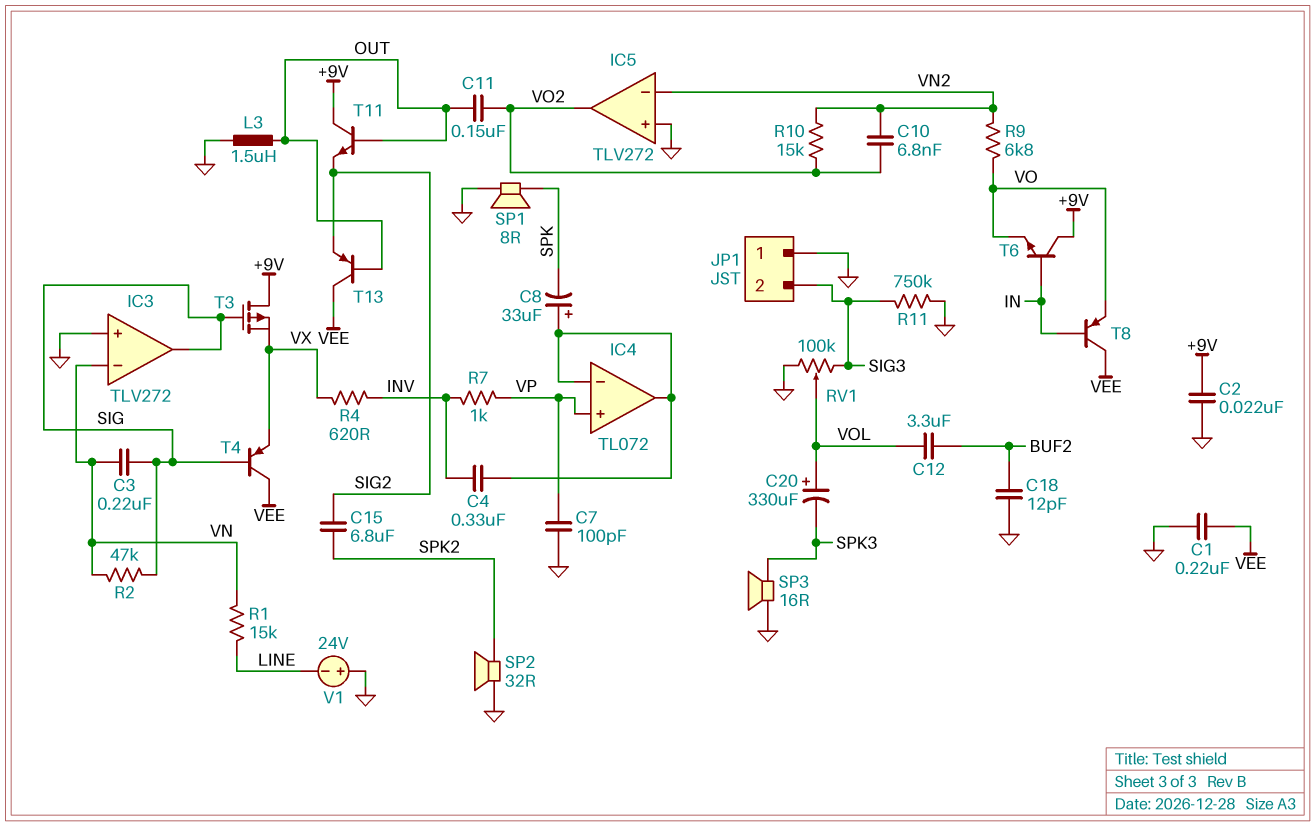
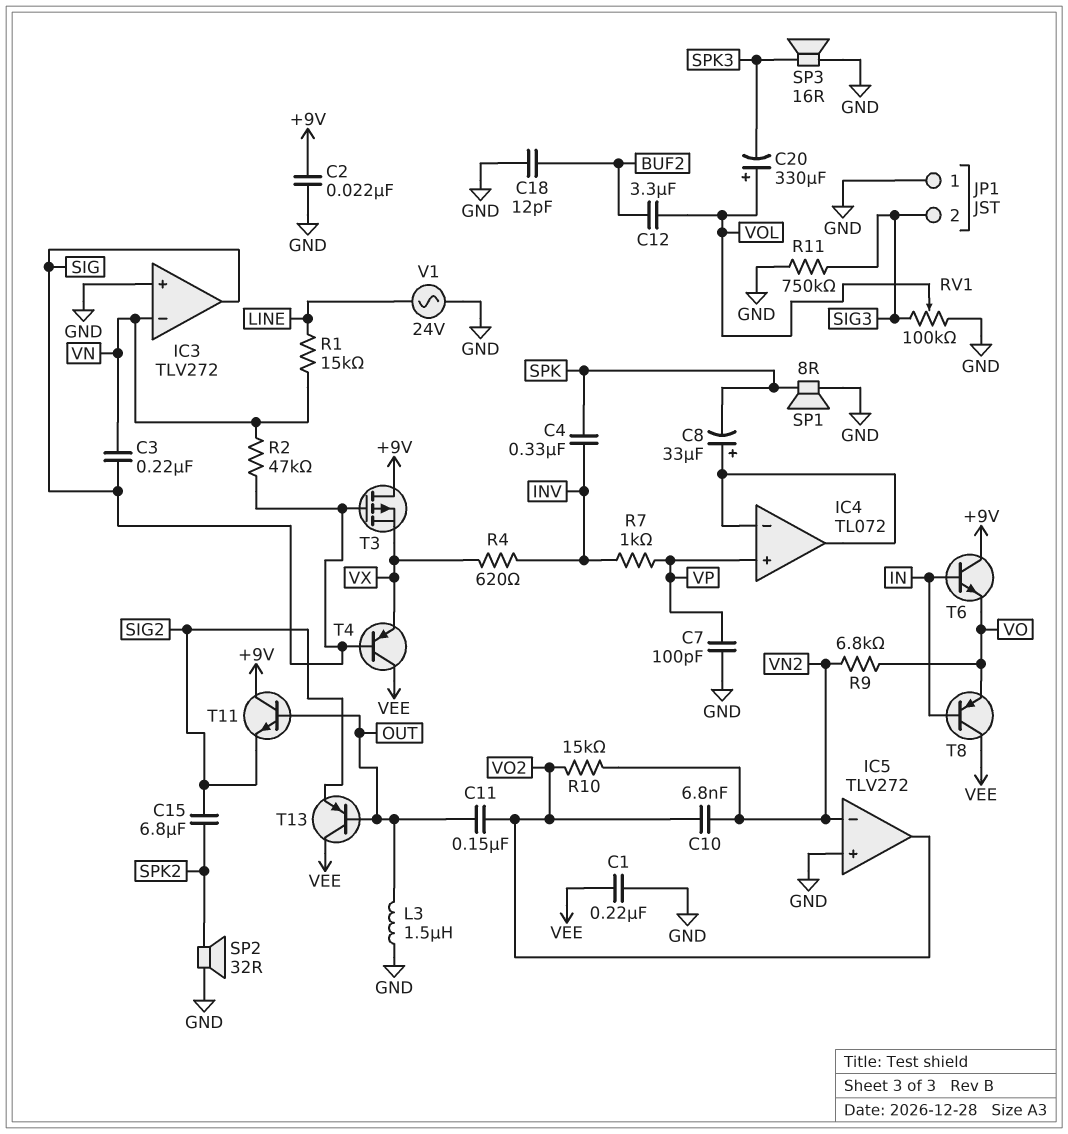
C4: 330nF (IC4/in-, INV) -> 330nF (INV, SPK)
V1: 24V (plus GND, minus LINE) -> AC 24V (GND, LINE)

